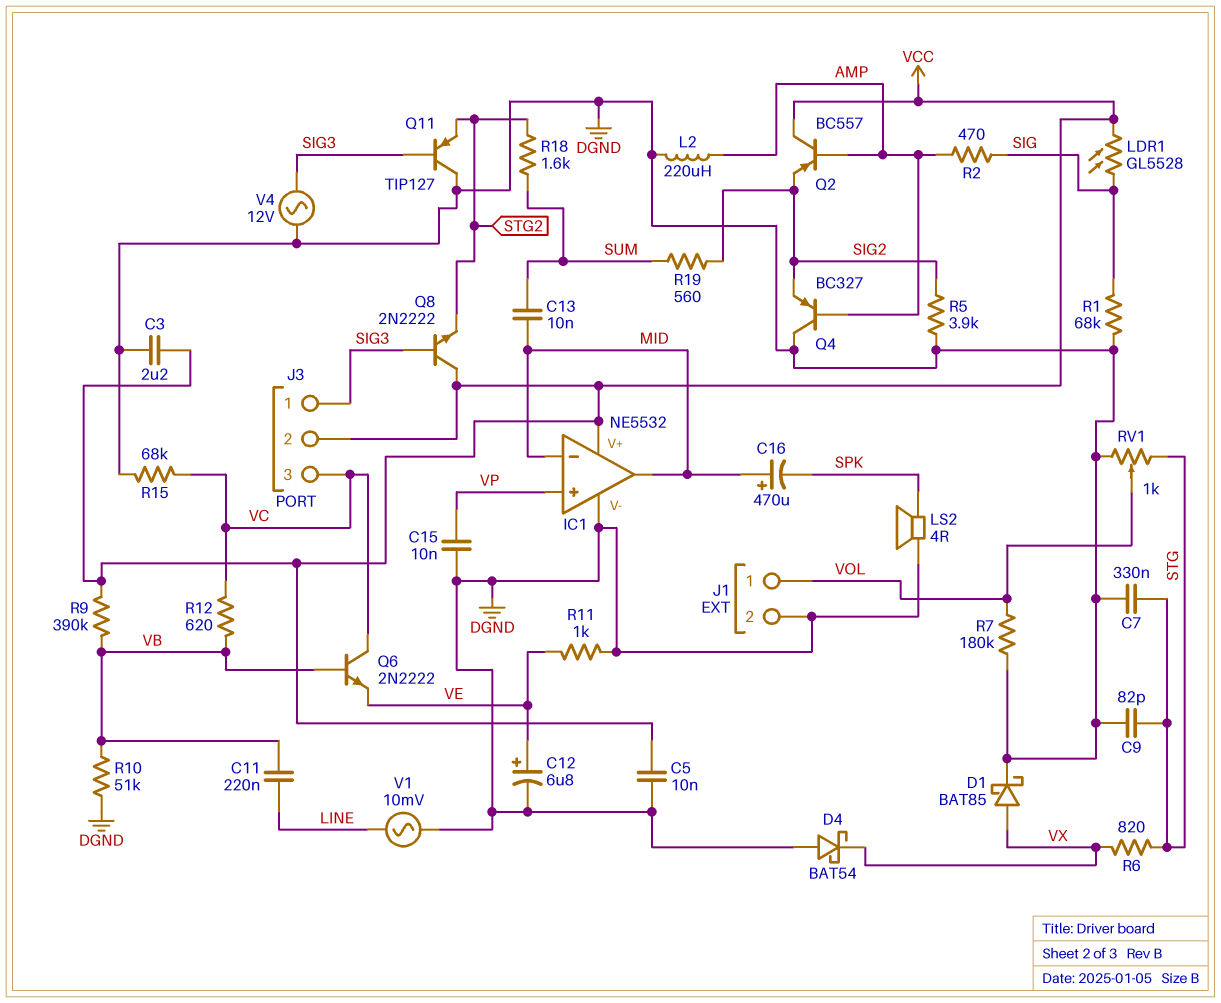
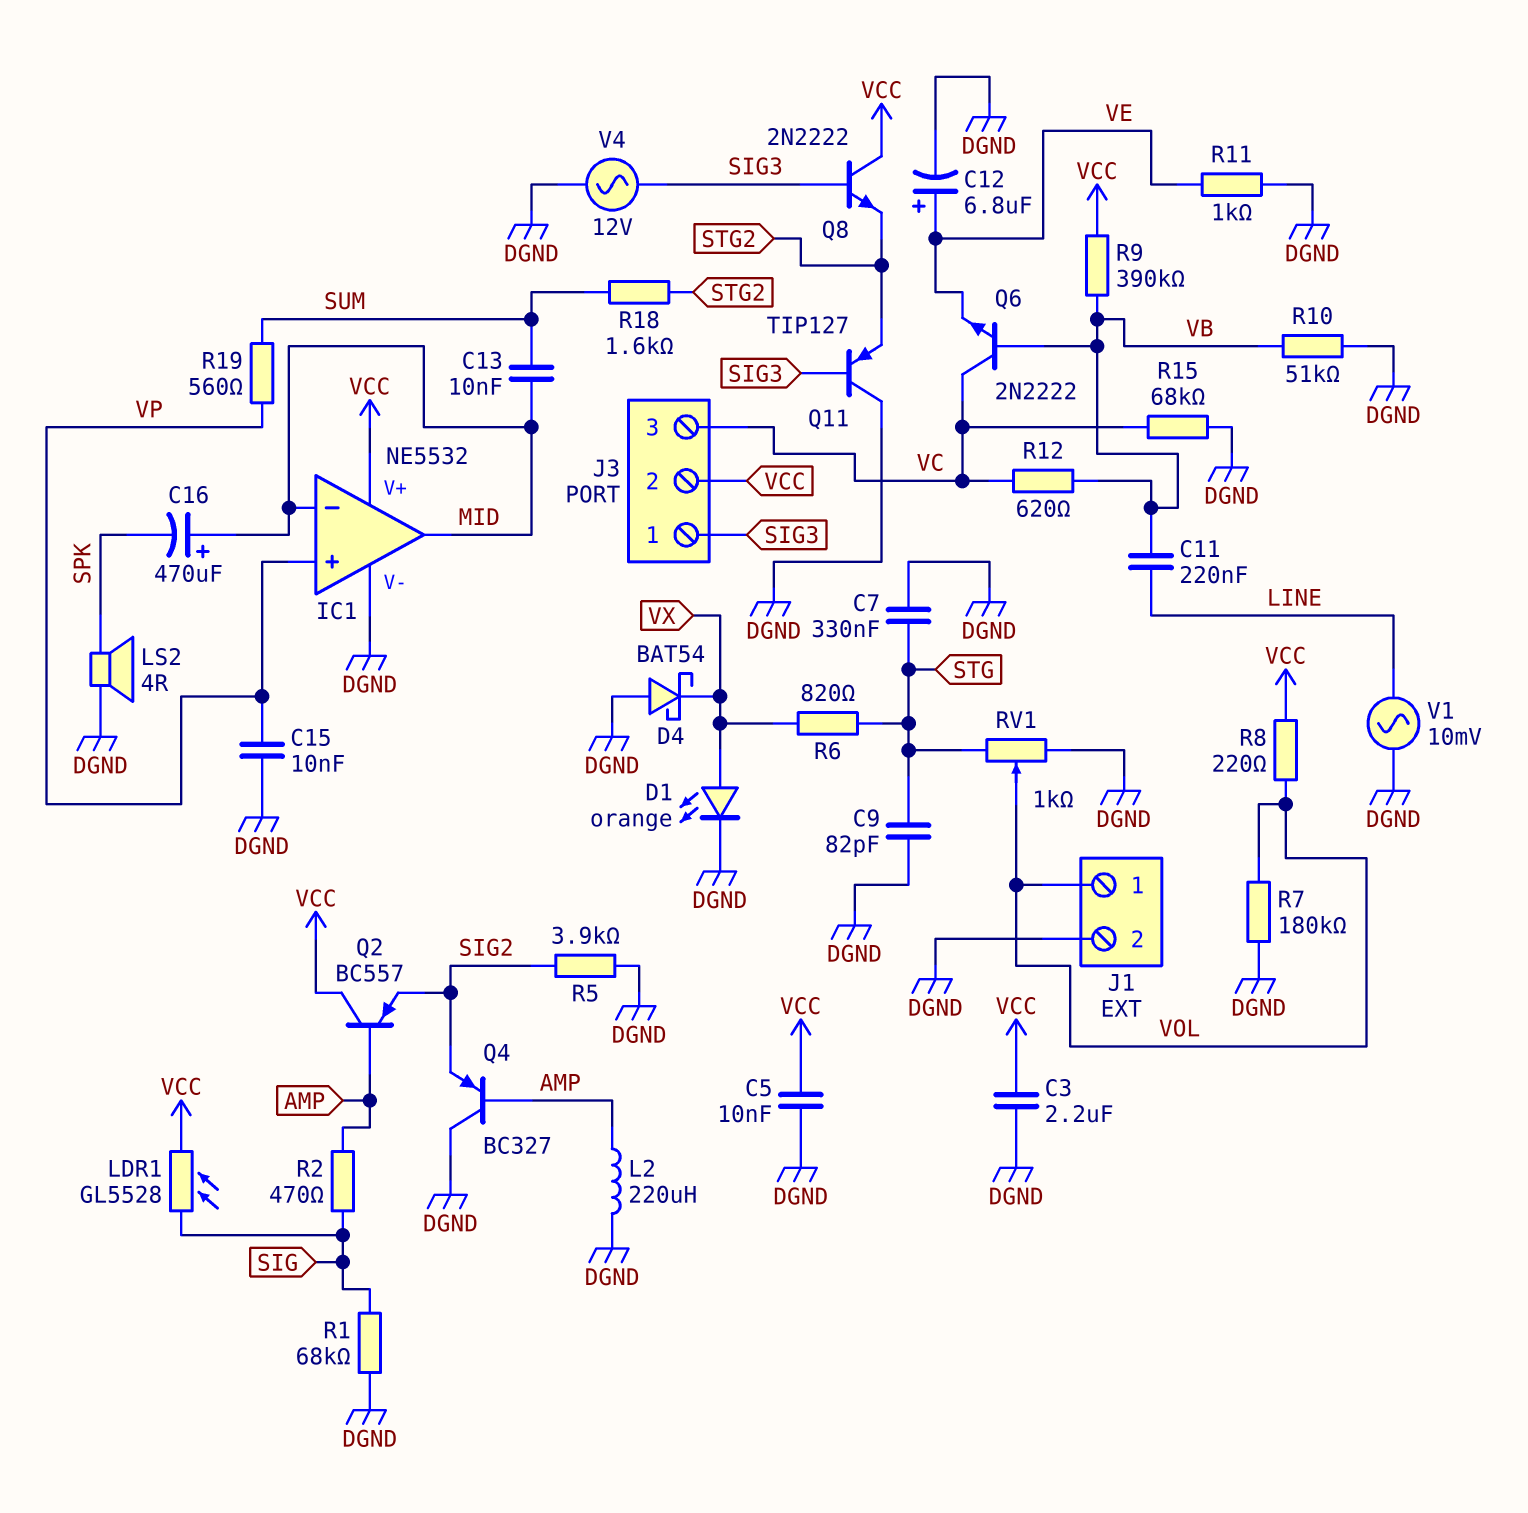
D1: schottky BAT85 (A VX, K DGND) -> LED orange (A VX, K DGND)
R8: none -> 220 (VCC, VOL)
R19: 560 (SIG2, SUM) -> 560 (SUM, VP)

